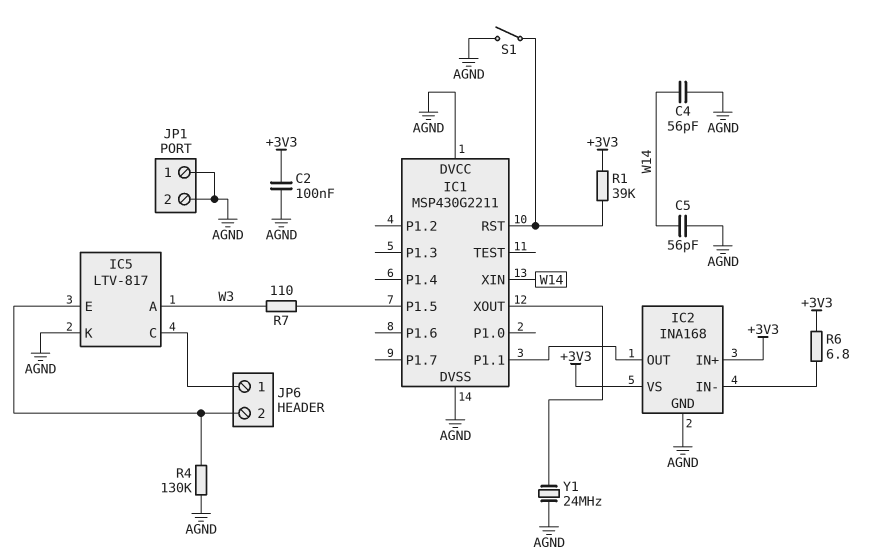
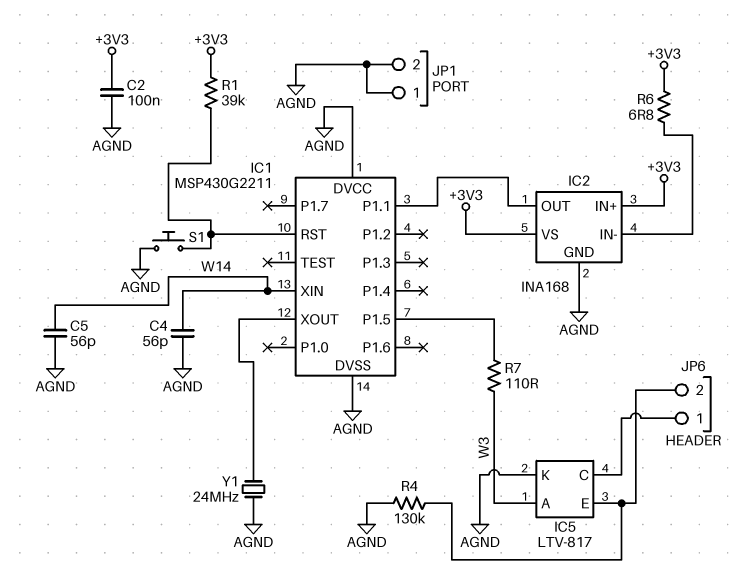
S1: switch (AGND, IC1/RST) -> button (AGND, IC1/RST)

